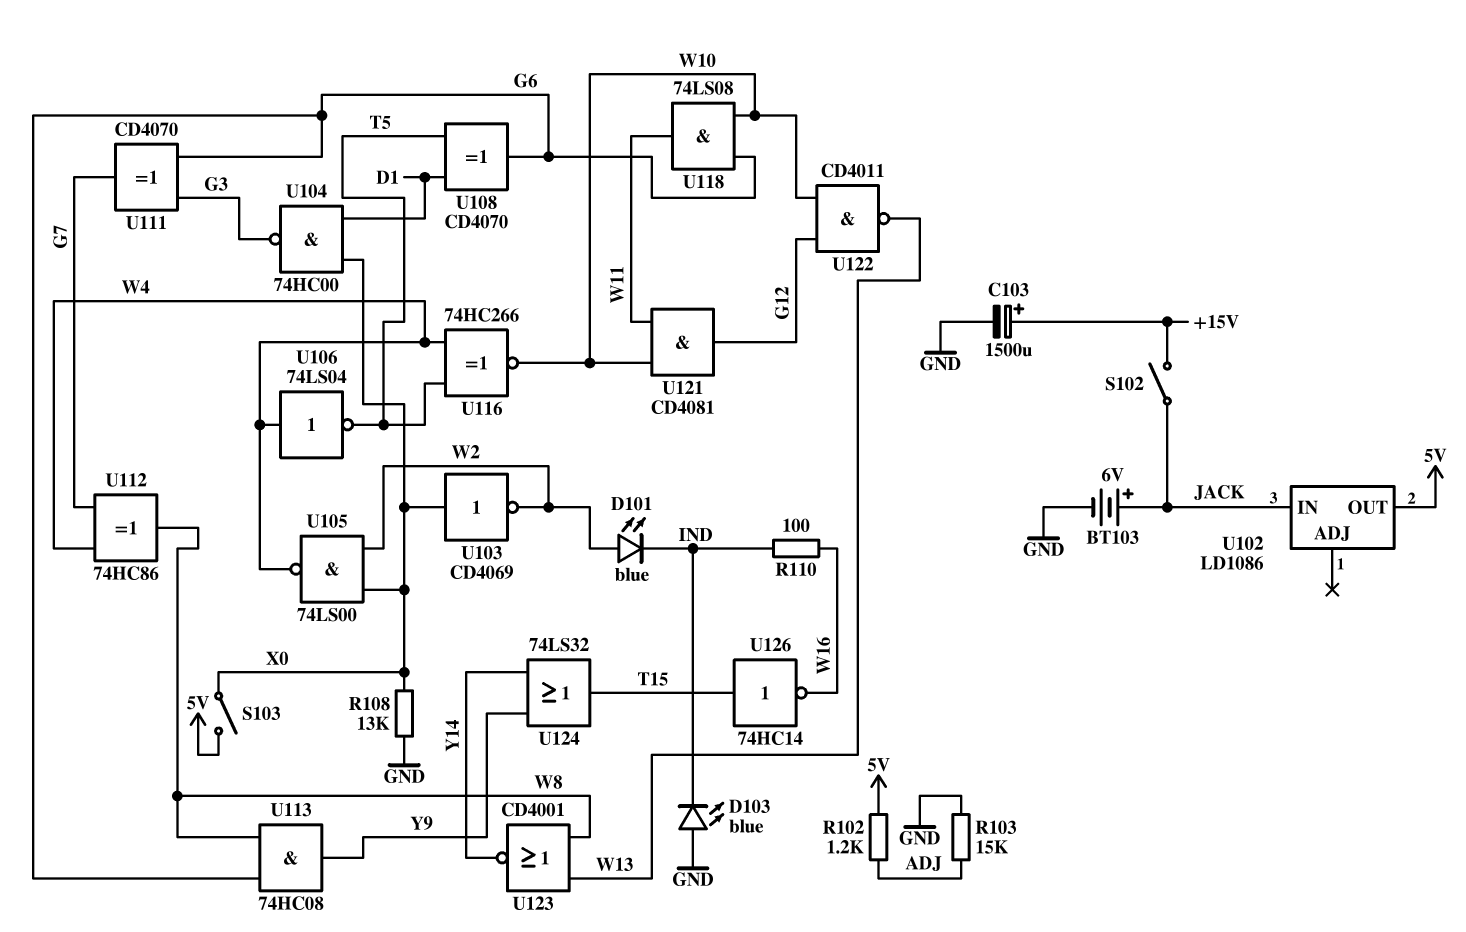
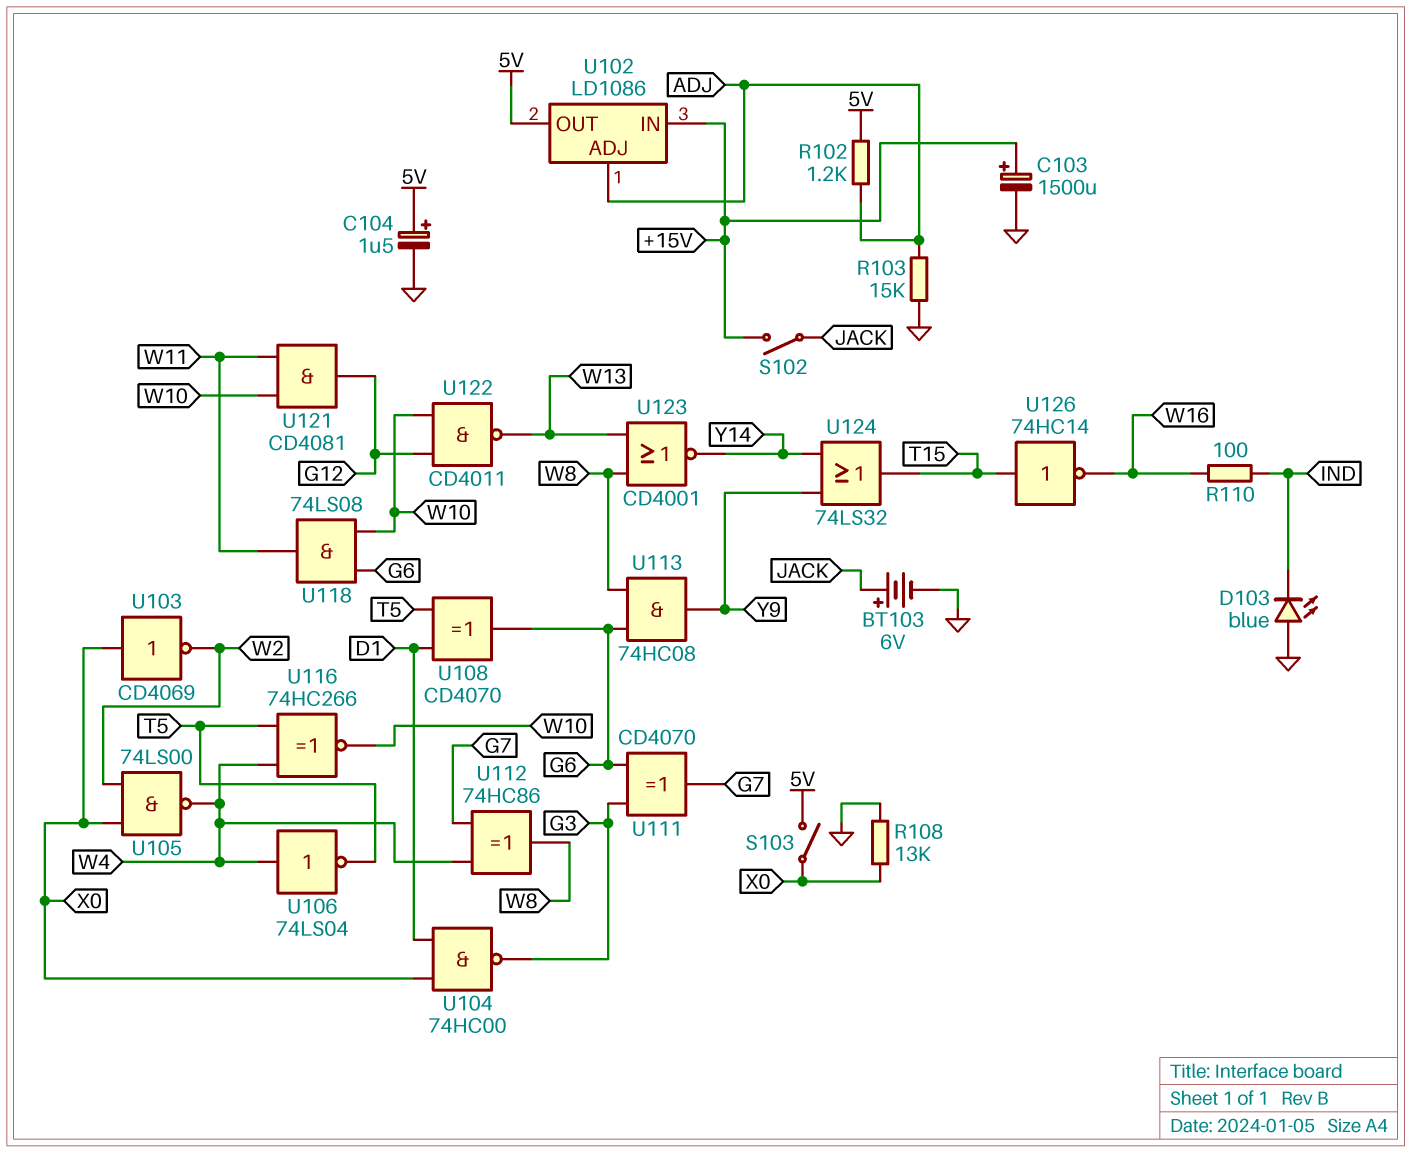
C104: none -> 1.5uF (plus 5V, minus GND)
D101: LED blue (A W2, K IND) -> none
U102 pin ADJ: none -> ADJ
U102 pin IN: JACK -> +15V

